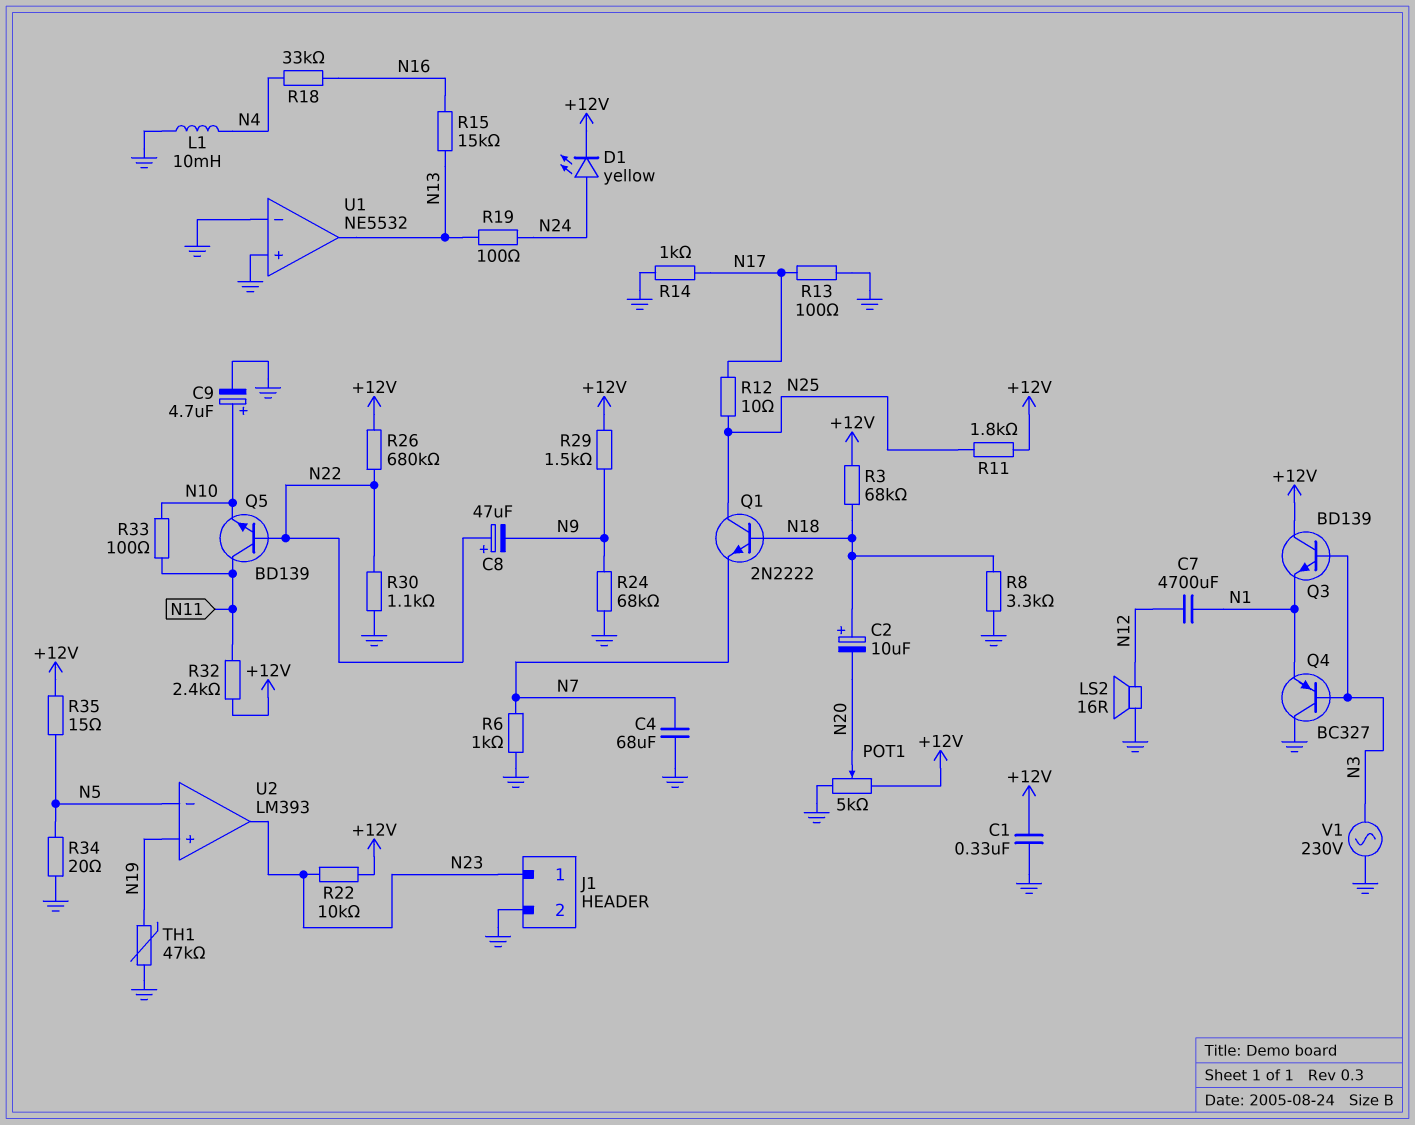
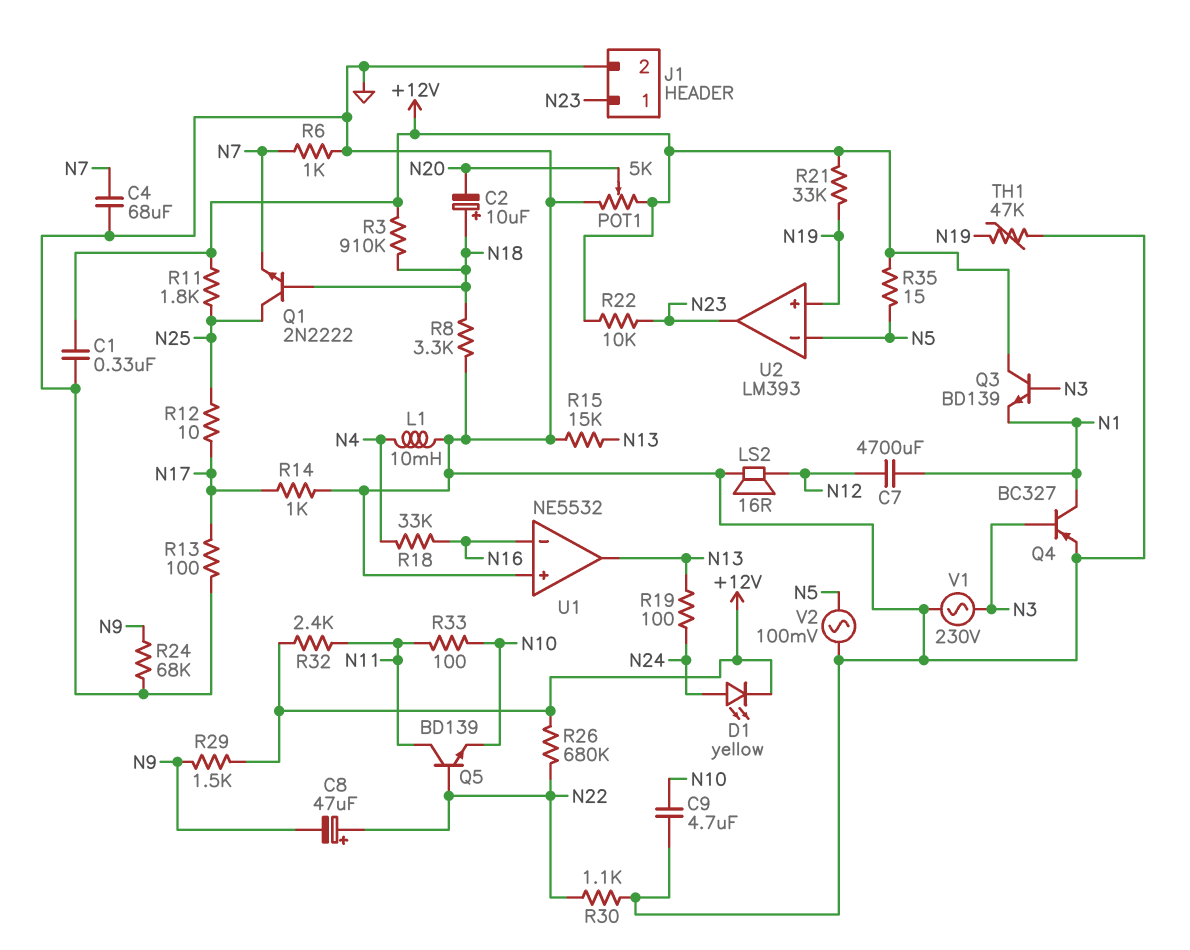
C9: 4.7uF (plus N10, minus GND) -> 4.7uF (GND, N10)
Q4: PNP BC327 (B N3, C GND, E N1) -> PNP BC327 (B N3, C N1, E GND)
R3: 68k (+12V, N18) -> 910k (+12V, N18)
R15: 15k (N13, N16) -> 15k (GND, N13)
R21: none -> 33k (+12V, N19)
R34: 20 (GND, N5) -> none
U1 pin in-: GND -> N16
V2: none -> AC 100mV (GND, N5)

